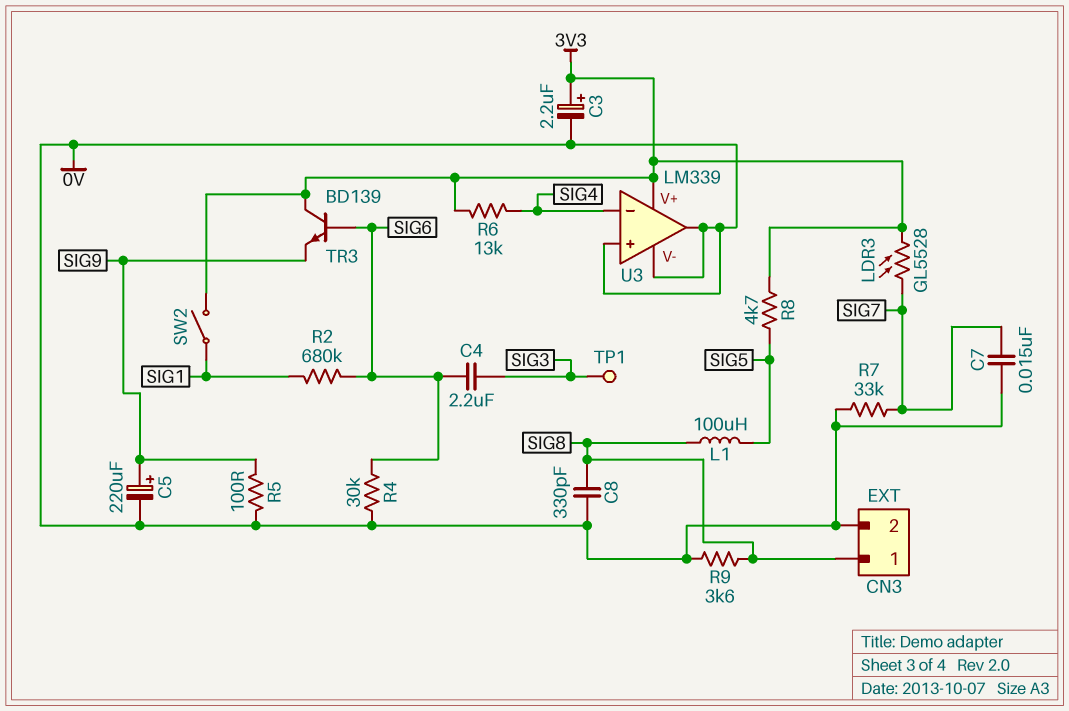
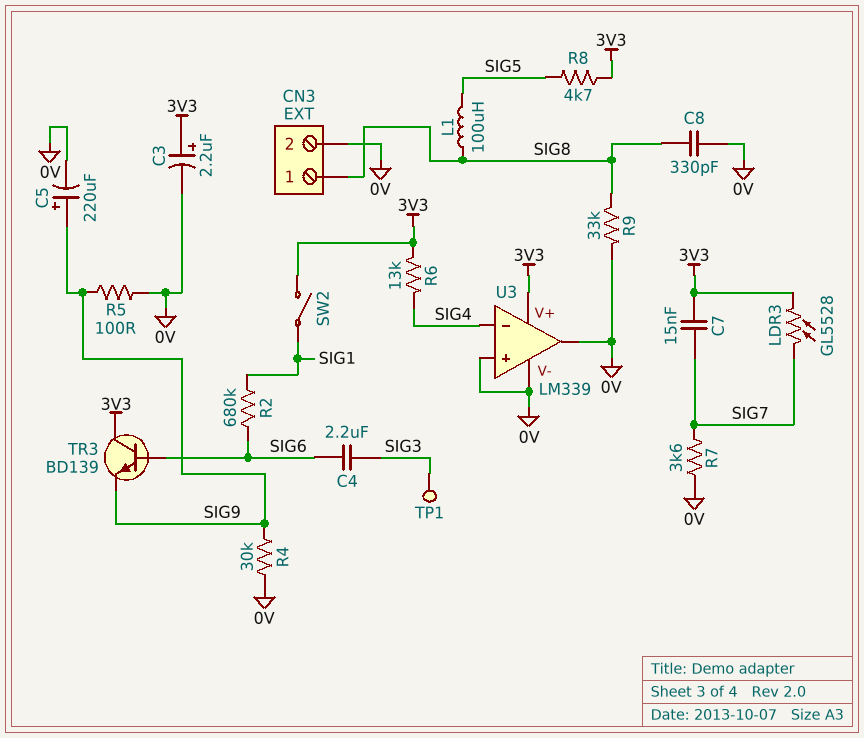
C7: 15nF (0V, SIG7) -> 15nF (3V3, SIG7)
R4: 30k (0V, SIG6) -> 30k (0V, SIG9)
R7: 33k (0V, SIG7) -> 3.6k (0V, SIG7)
R9: 3.6k (0V, SIG8) -> 33k (0V, SIG8)

